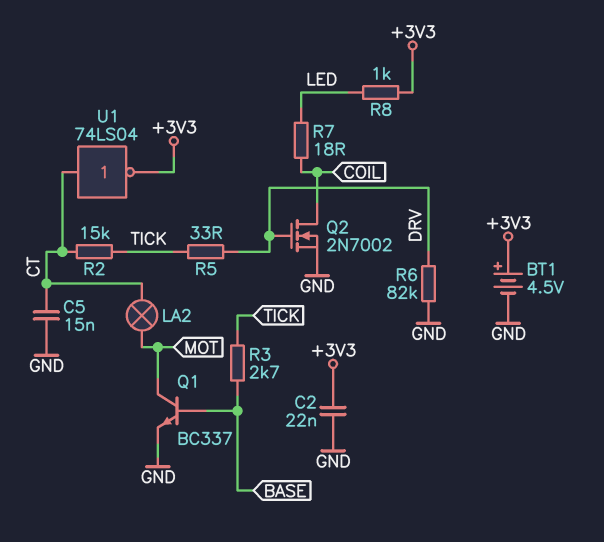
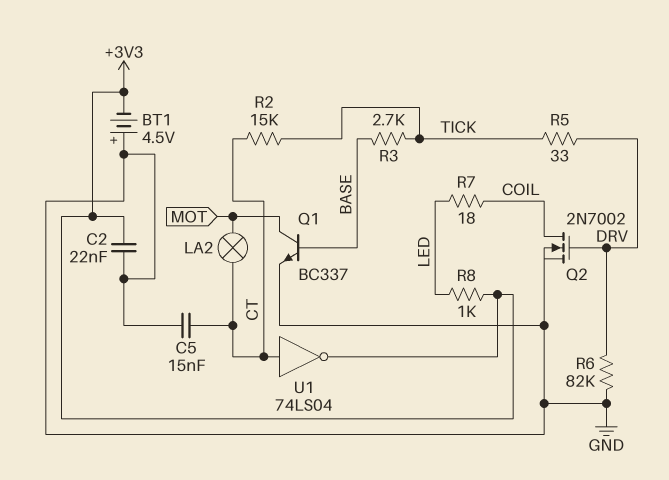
BT1: 4.5V (plus +3V3, minus GND) -> 4.5V (plus GND, minus +3V3)

